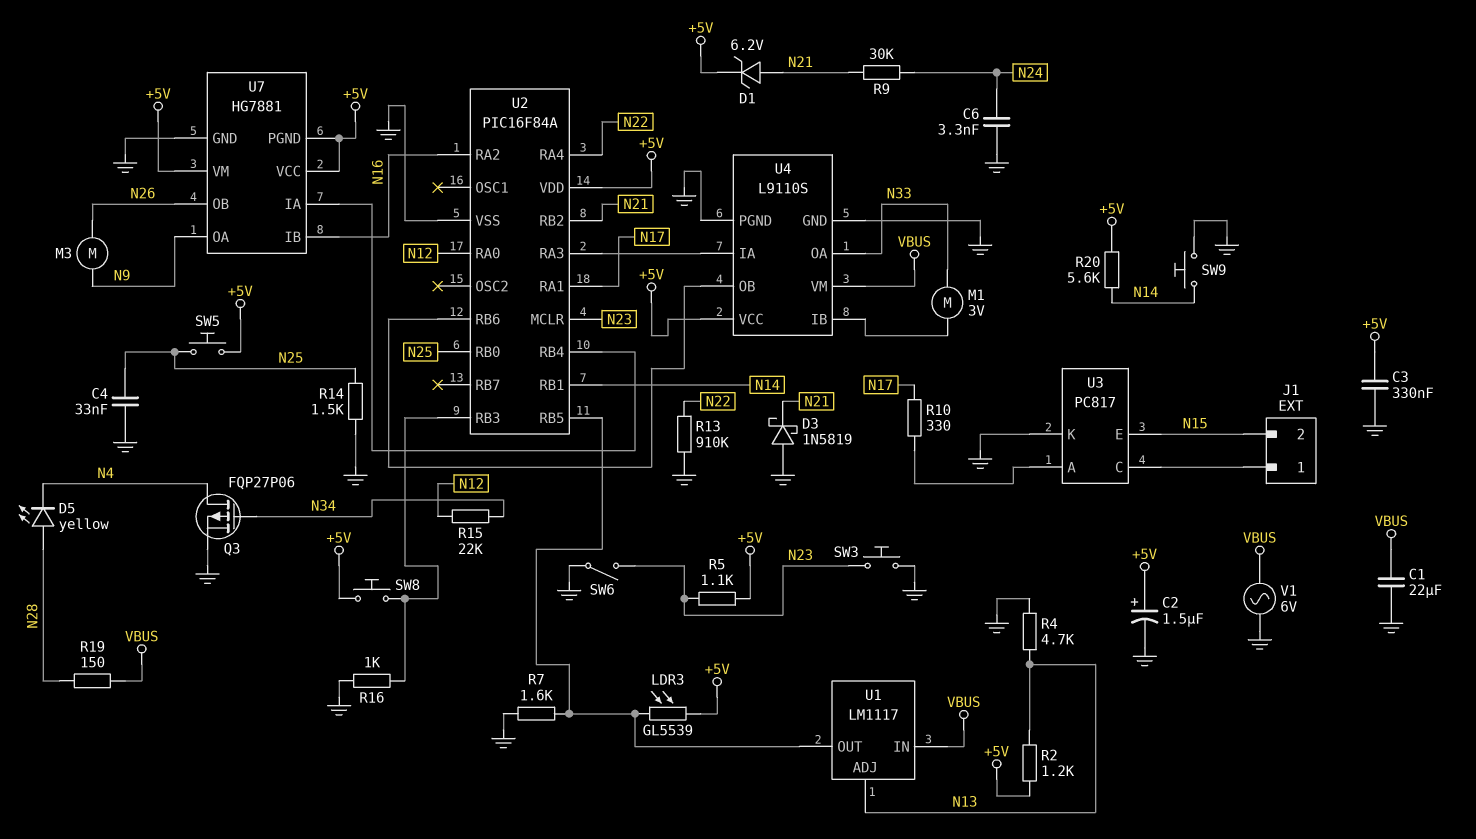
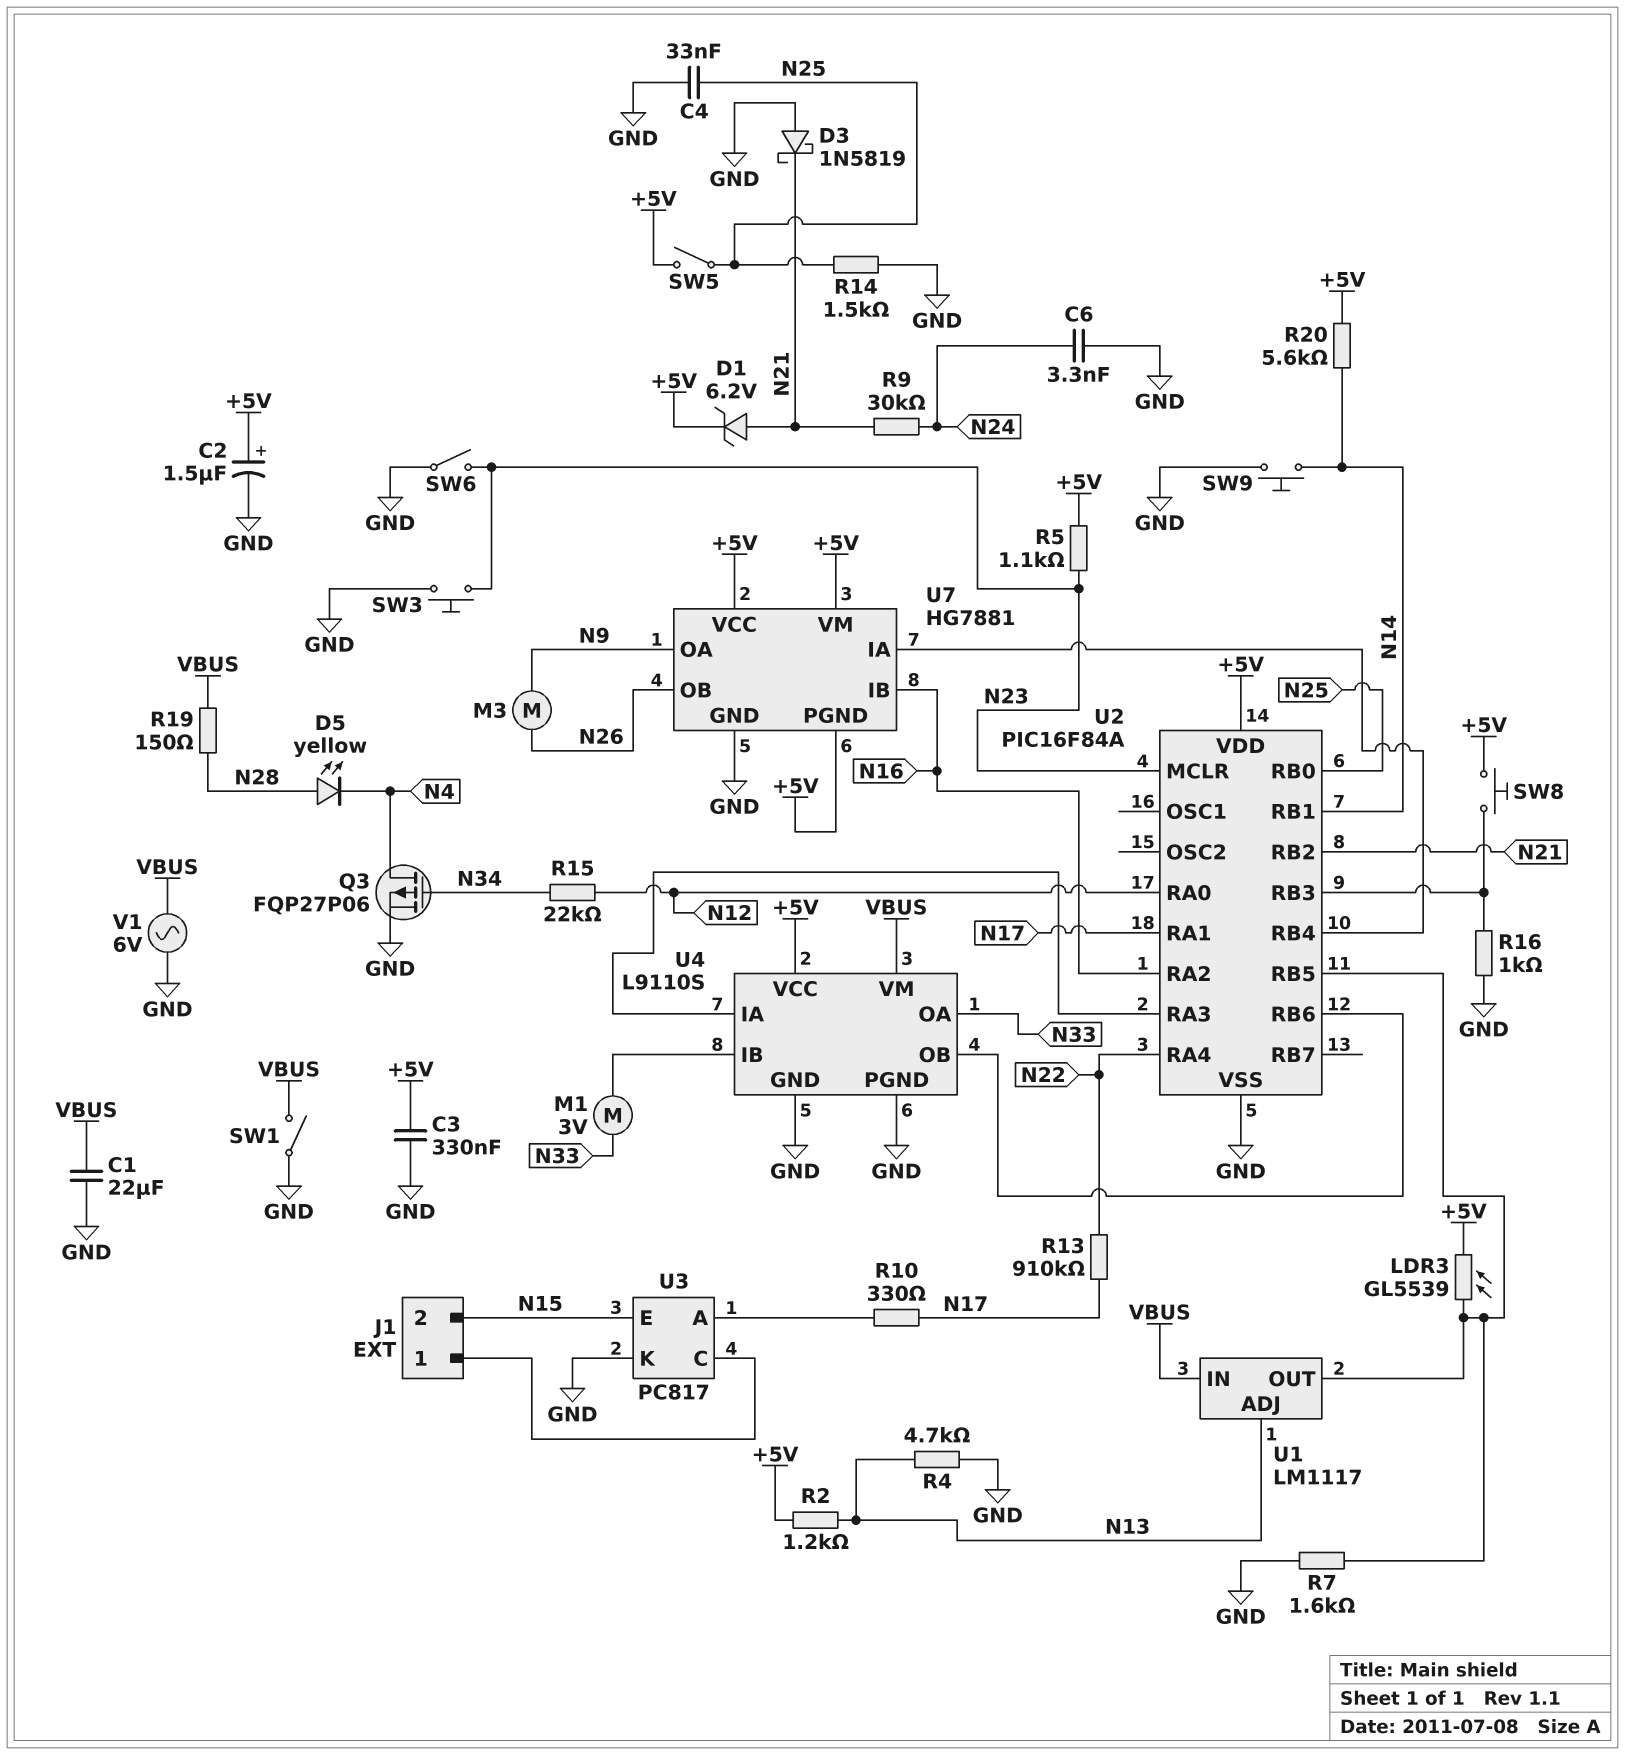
R13: 910k (GND, N22) -> 910k (N17, N22)
SW1: none -> switch (GND, VBUS)
SW5: button (+5V, N25) -> switch (+5V, N25)

